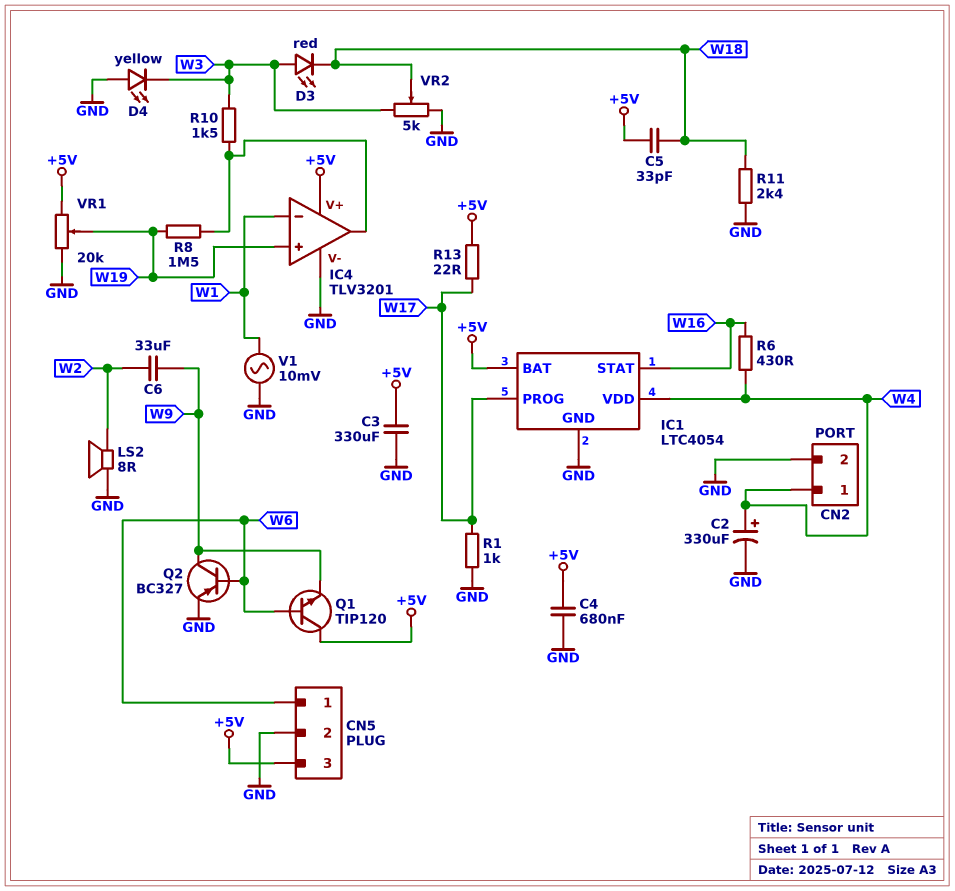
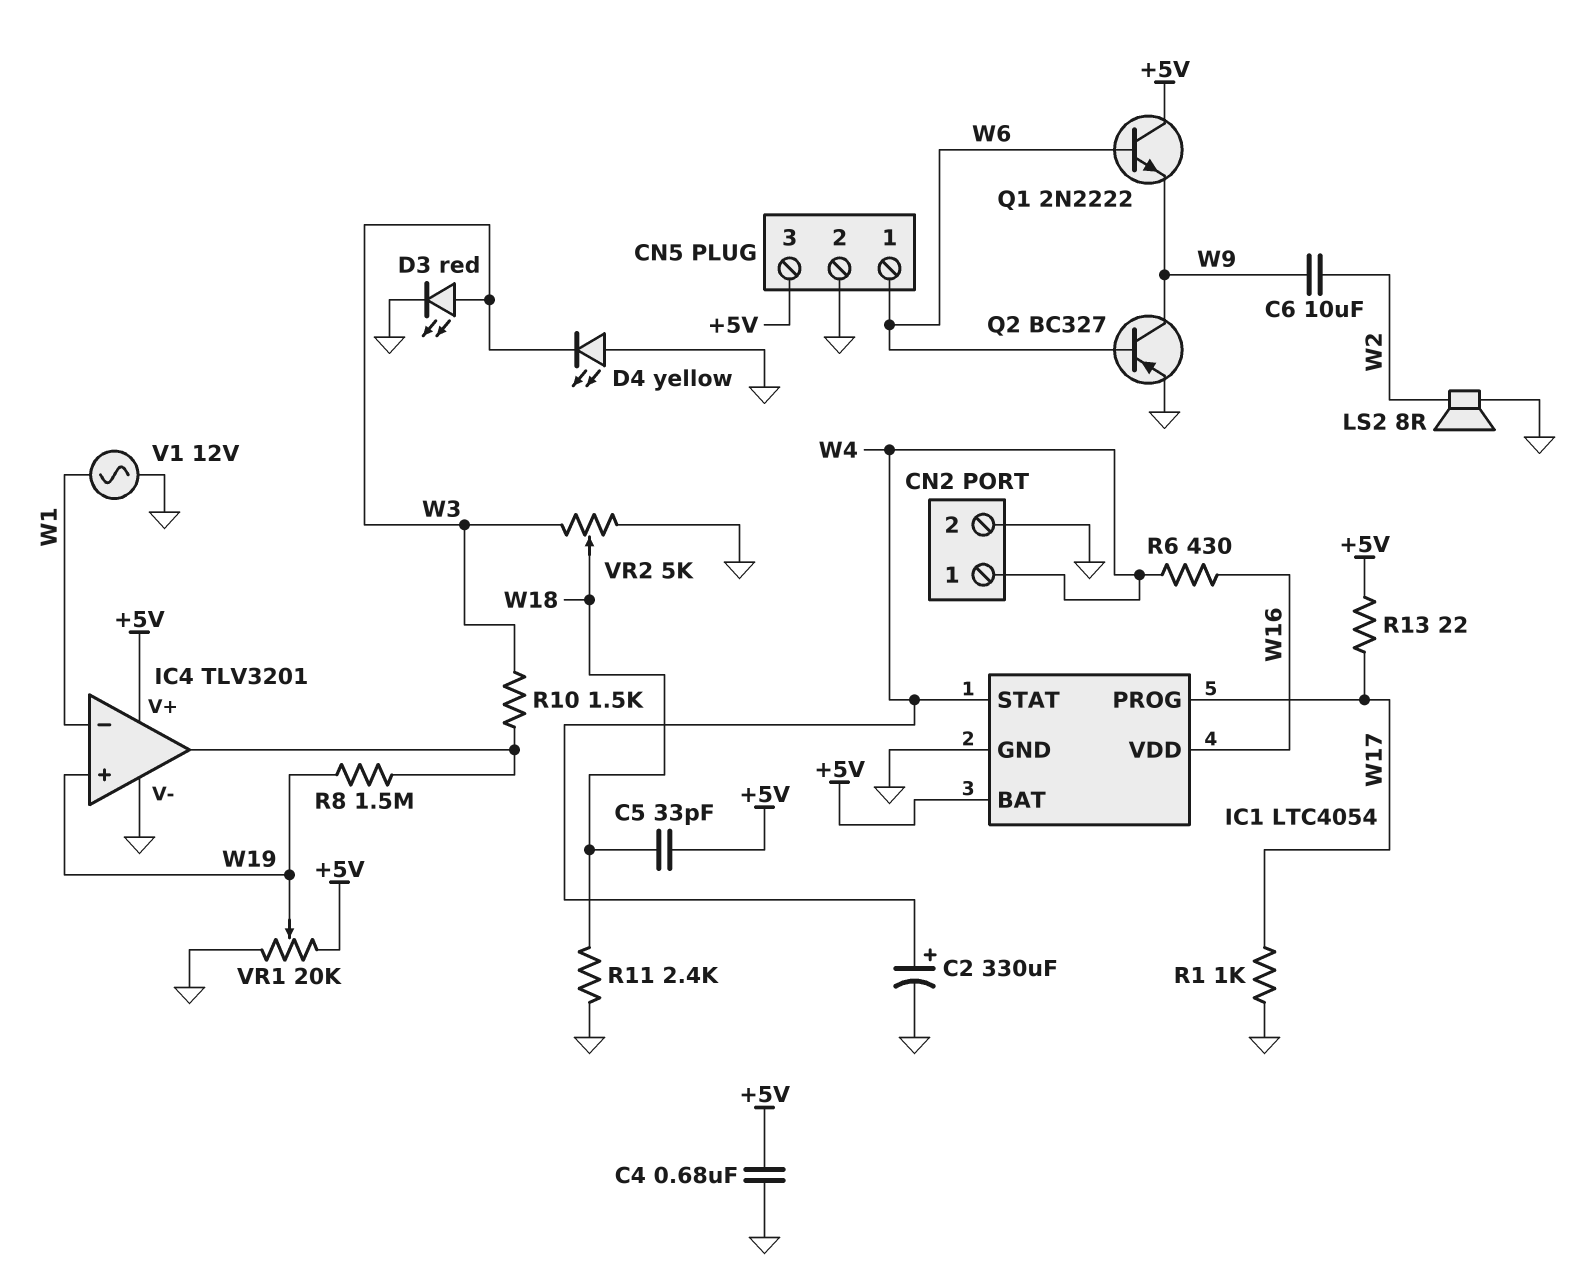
C3: 330uF (+5V, GND) -> none
C6: 33uF (W2, W9) -> 10uF (W2, W9)
D3: LED red (A W3, K W18) -> LED red (A W3, K GND)
IC1 pin STAT: W16 -> W4
IC1 pin VDD: W4 -> W16
Q1: NPN TIP120 (B W6, C +5V, E W9) -> NPN 2N2222 (B W6, C +5V, E W9)
V1: AC 10mV (GND, W1) -> AC 12V (GND, W1)

